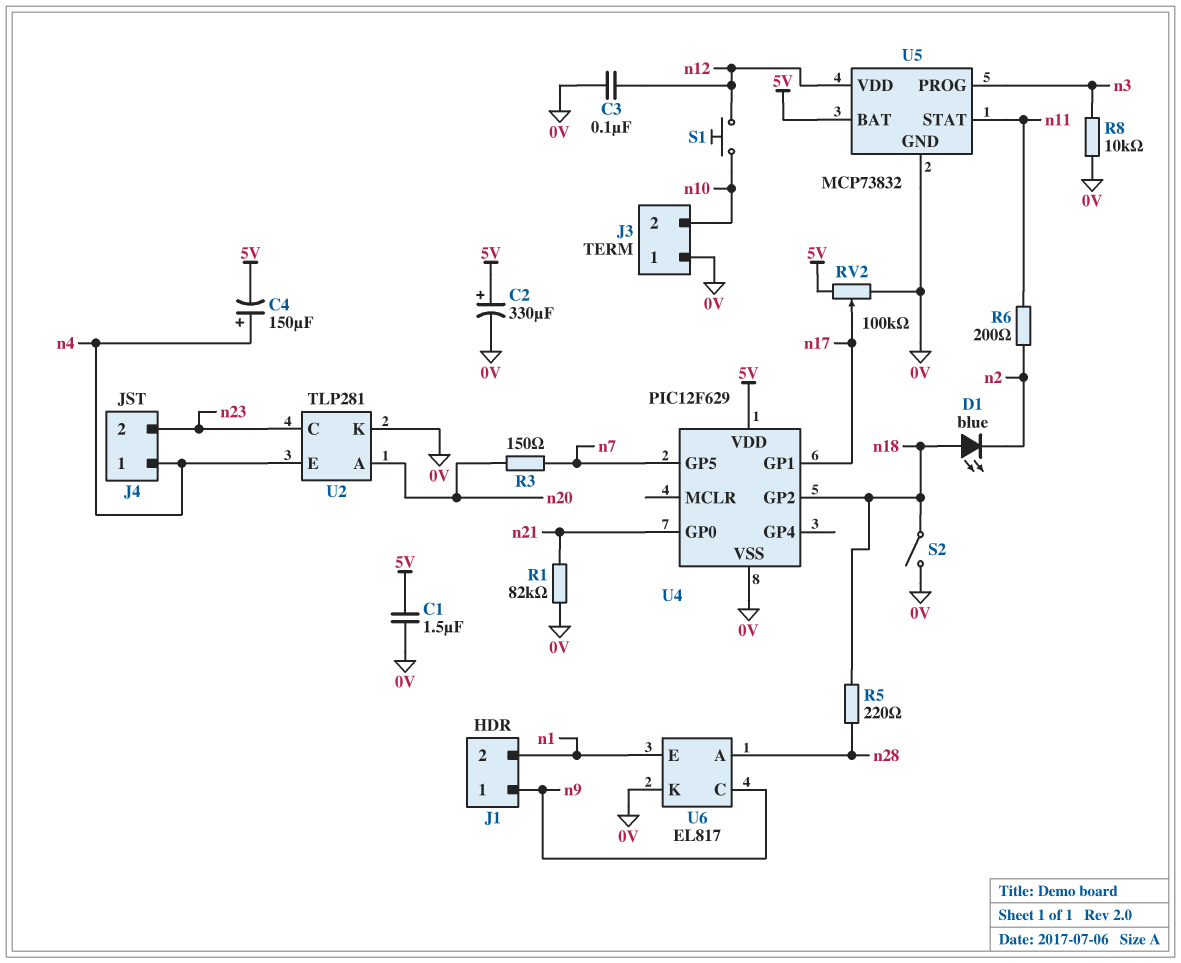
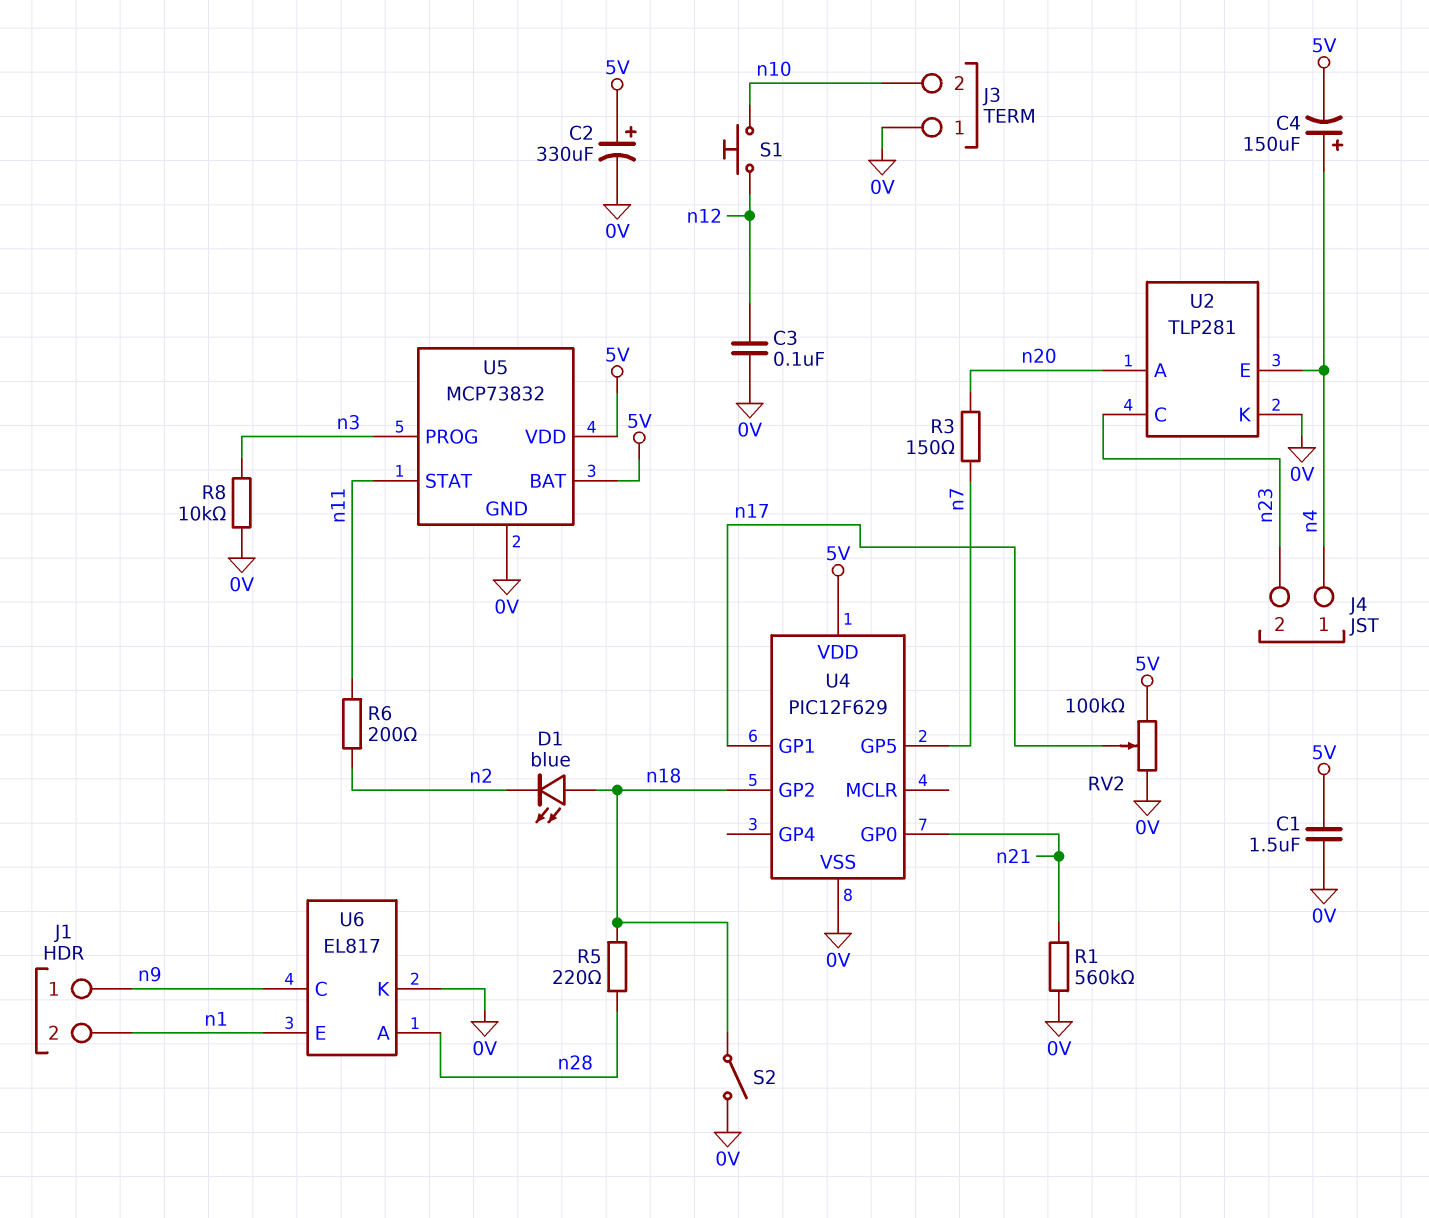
R1: 82k (0V, n21) -> 560k (0V, n21)
U5 pin VDD: n12 -> 5V

